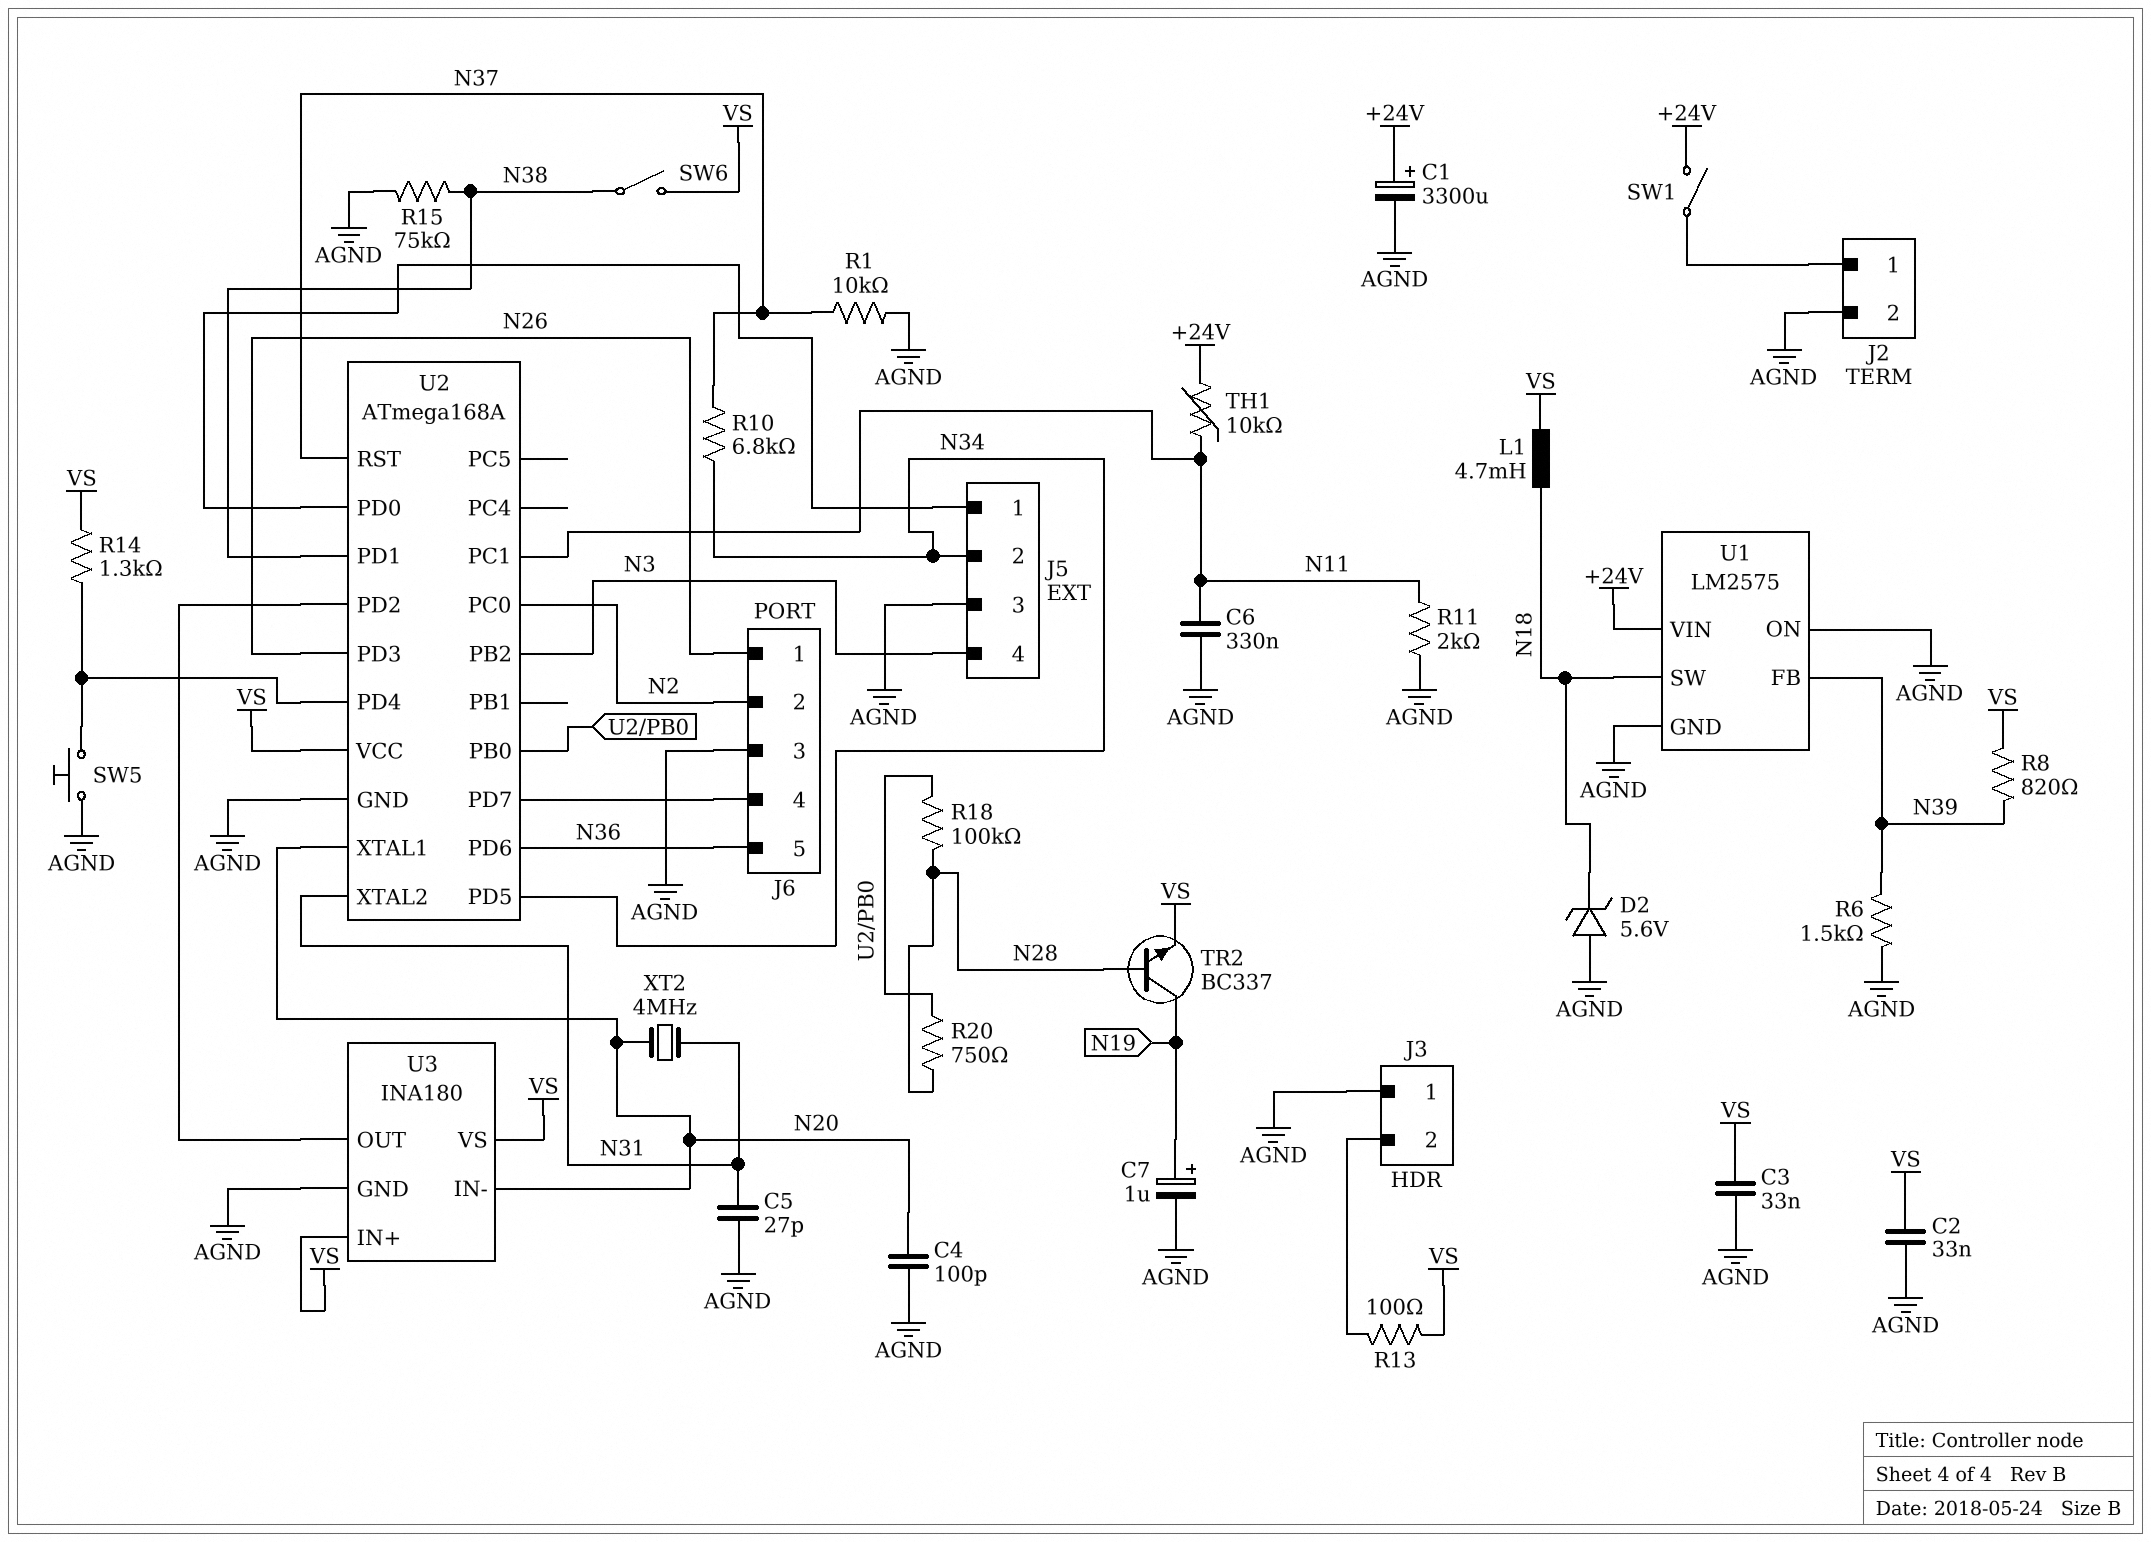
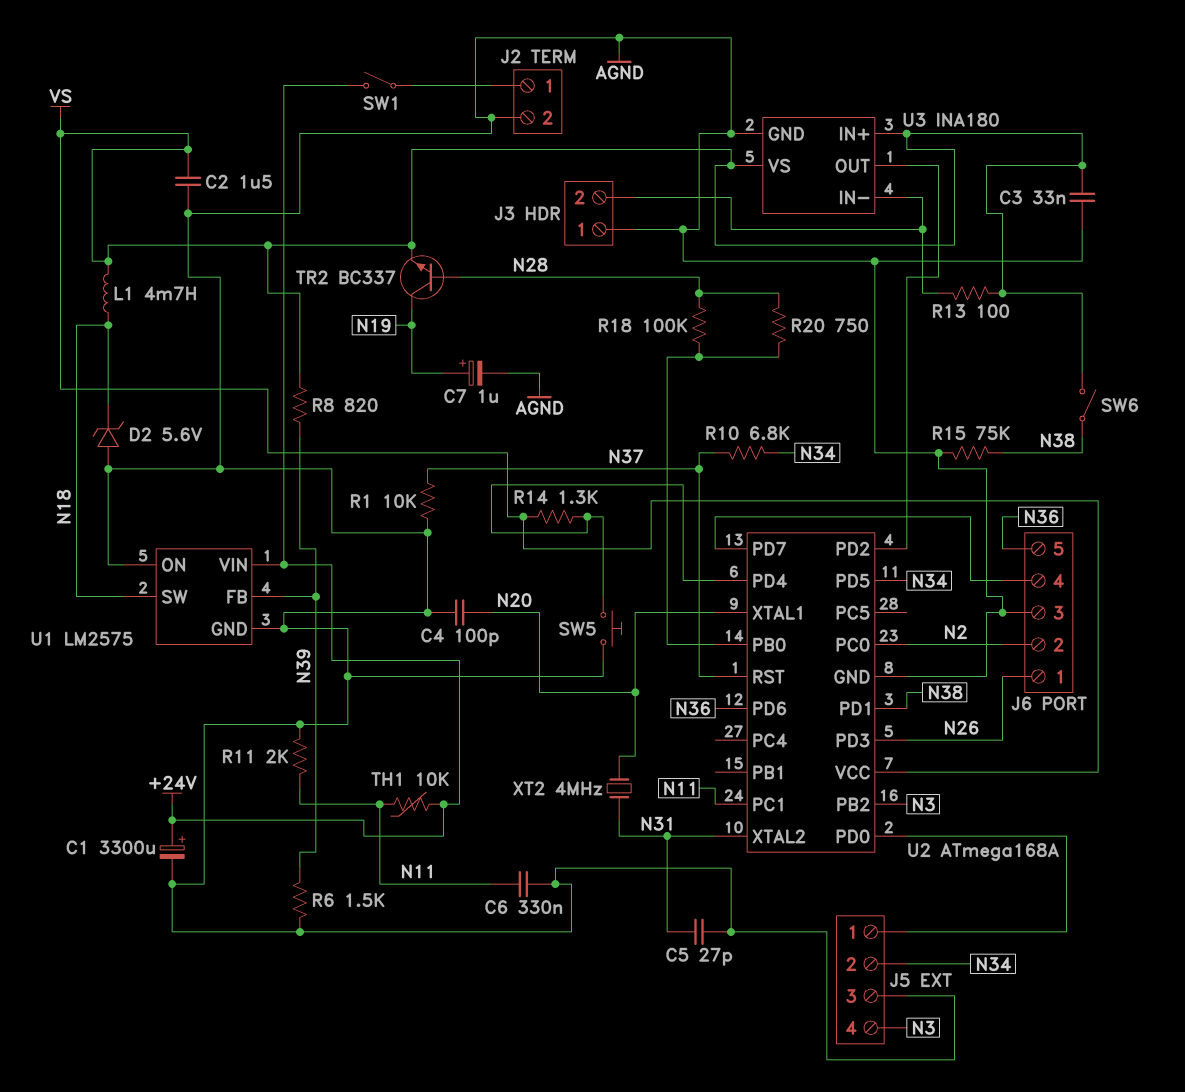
C2: 33nF (AGND, VS) -> 1.5uF (AGND, VS)
U3 pin IN-: N20 -> J3/2

